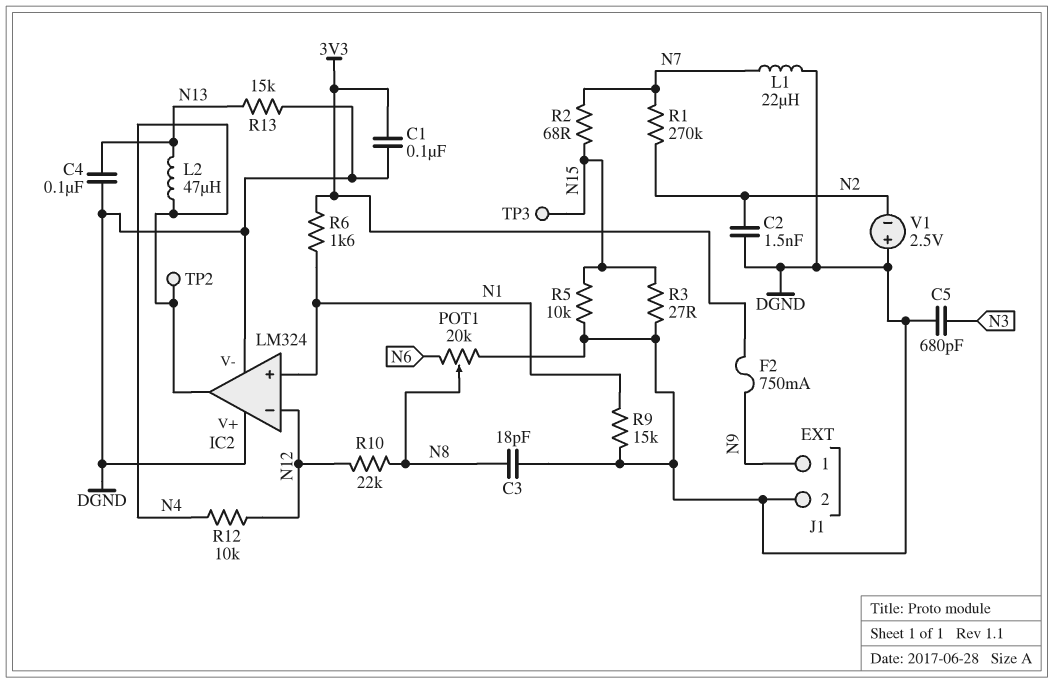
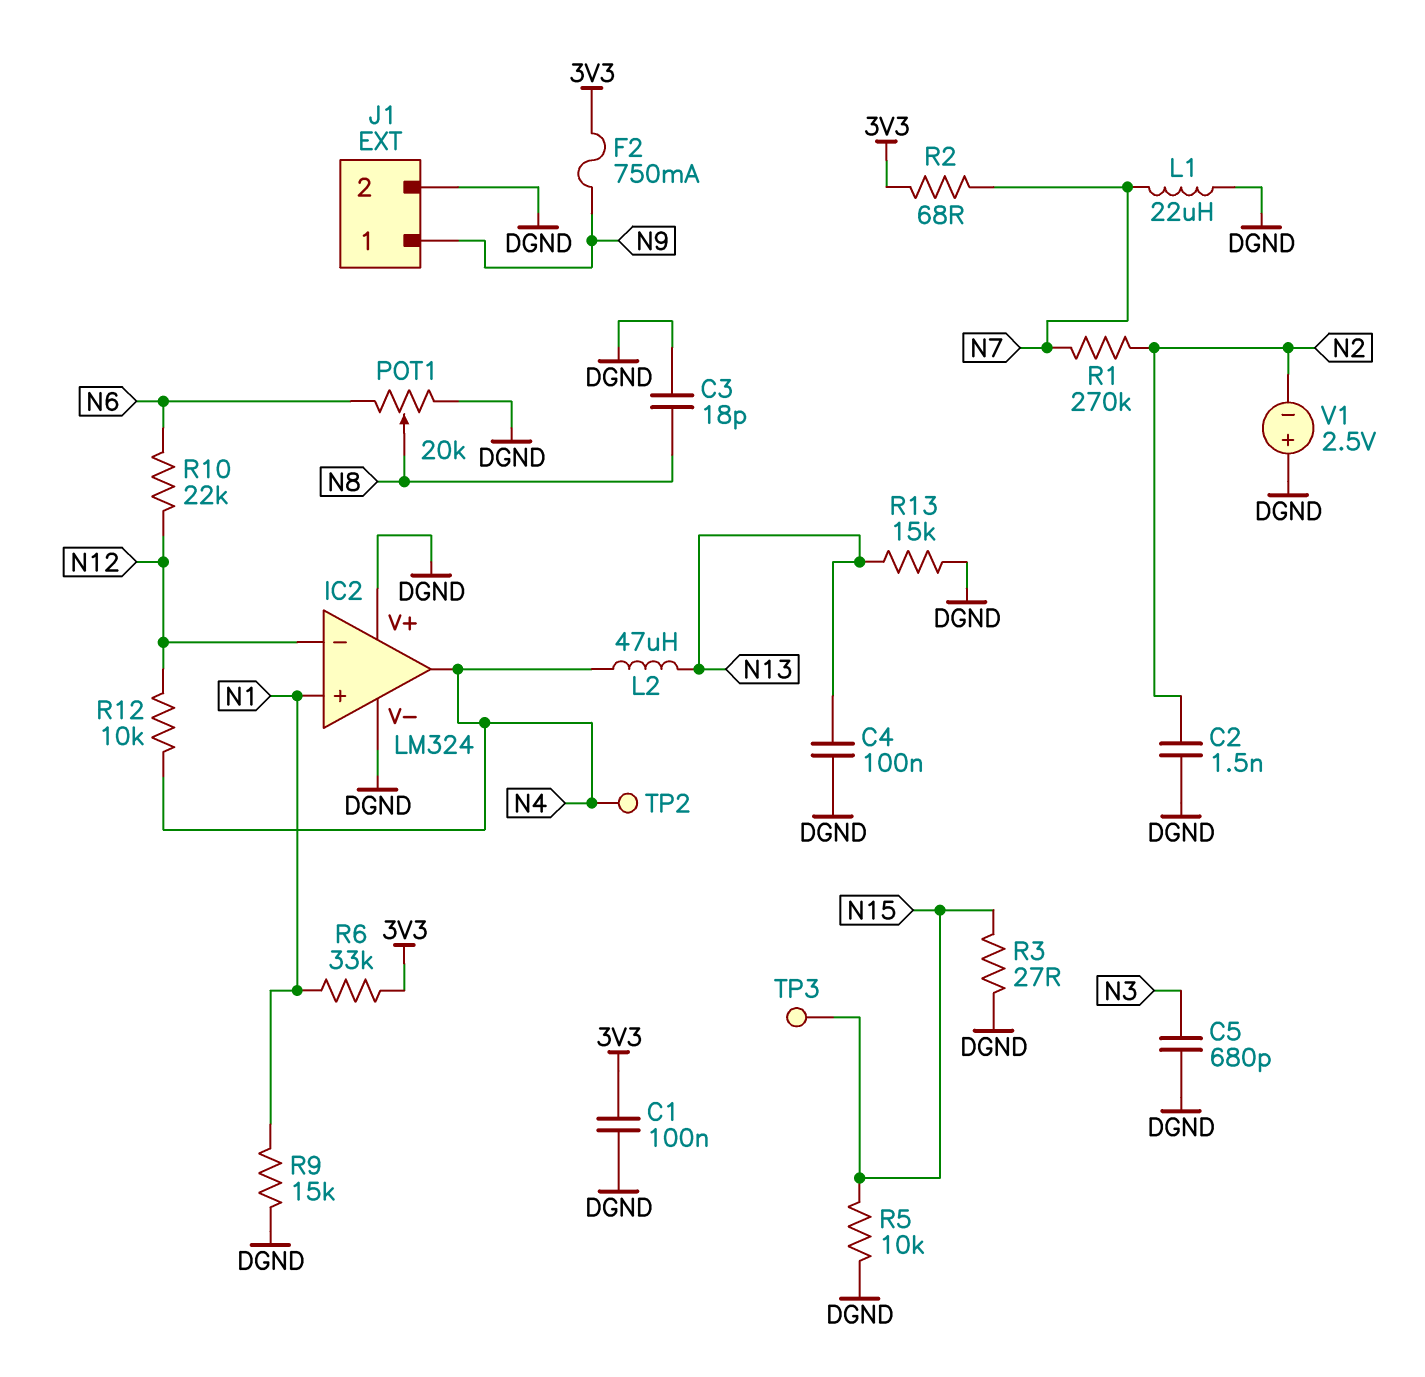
R2: 68 (N7, N15) -> 68 (3V3, N7)
R6: 1.6k (3V3, N1) -> 33k (3V3, N1)
R10: 22k (N8, N12) -> 22k (N6, N12)

